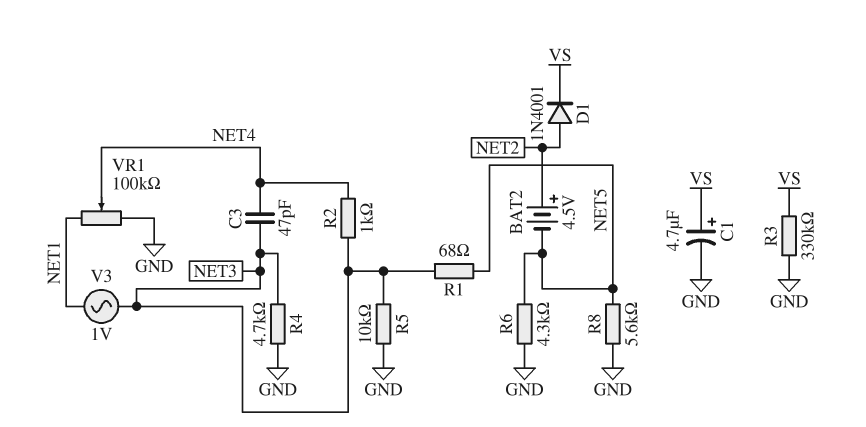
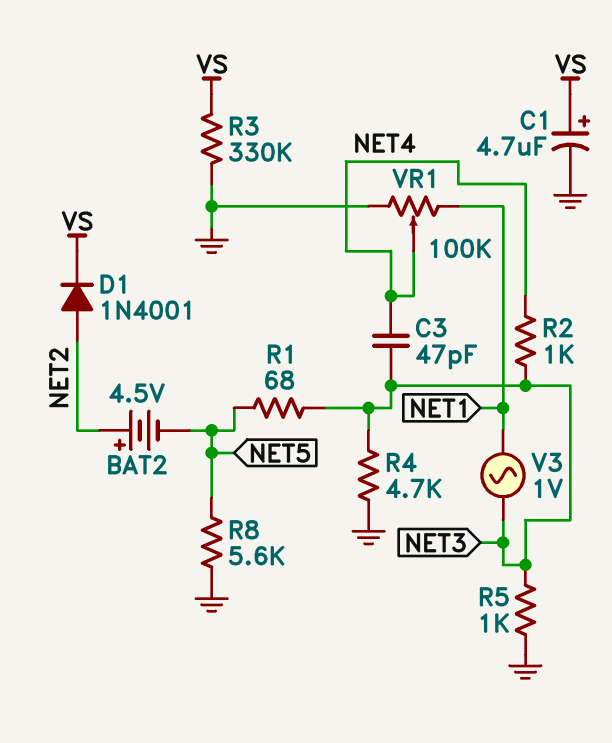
R5: 10k (GND, NET3) -> 1k (GND, NET3)
R6: 4.3k (GND, NET5) -> none

